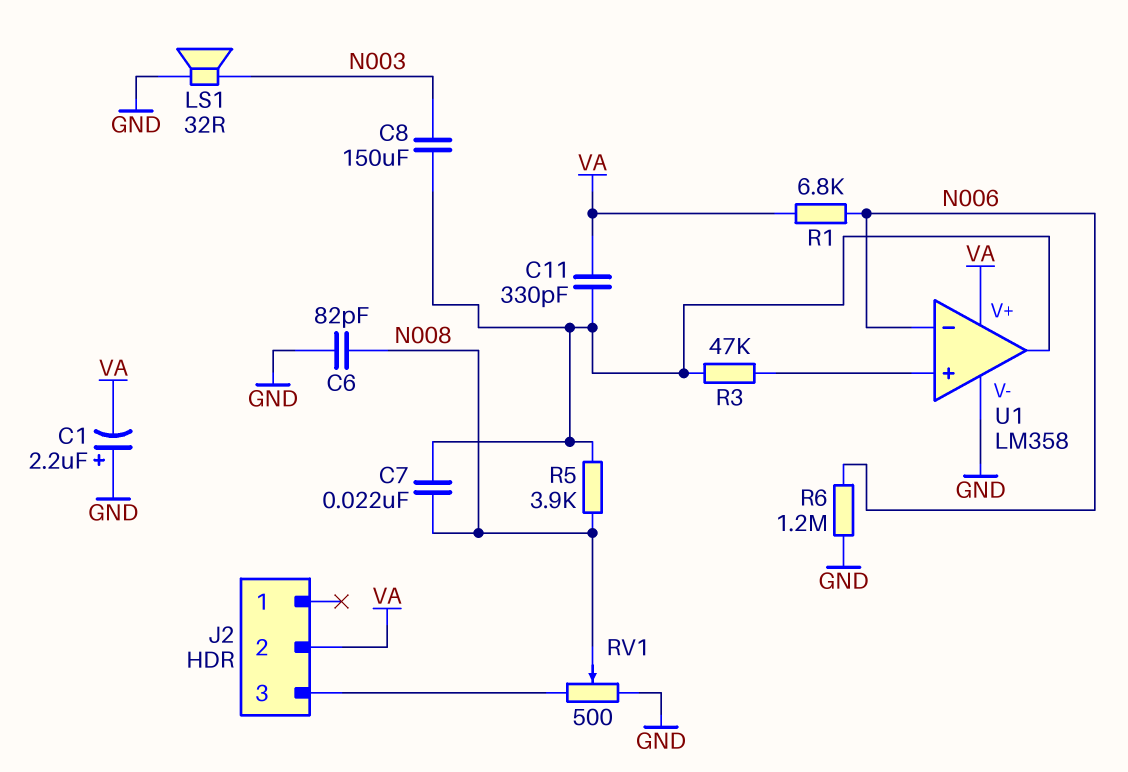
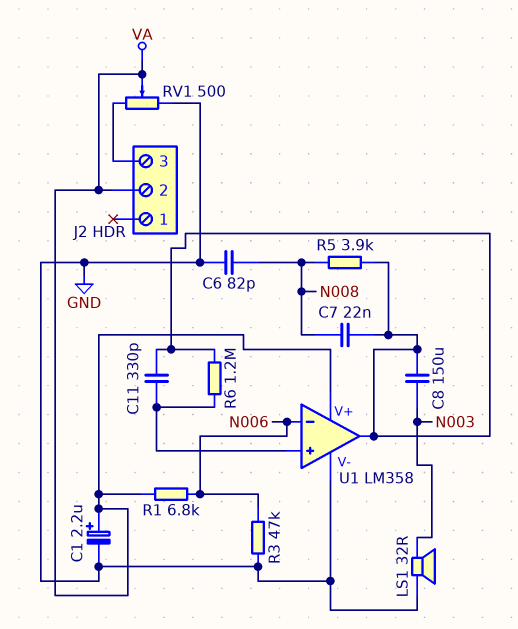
C1: 2.2uF (plus GND, minus VA) -> 2.2uF (plus VA, minus GND)
C11: 330pF (U1/out, VA) -> 330pF (U1/in+, U1/out)
R3: 47k (U1/in+, U1/out) -> 47k (GND, N006)
R6: 1.2M (GND, N006) -> 1.2M (U1/in+, U1/out)
RV1: 500 (GND, J2/3, wiper N008) -> 500 (GND, J2/3, wiper VA)

